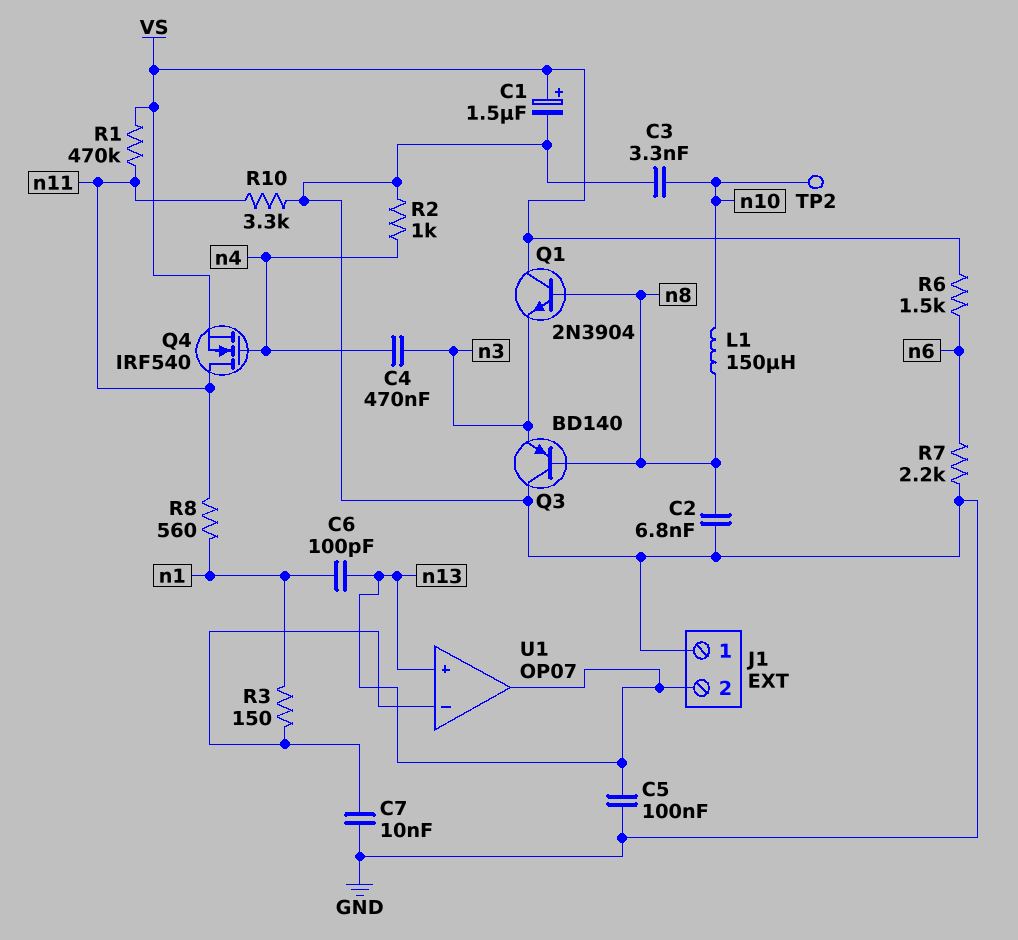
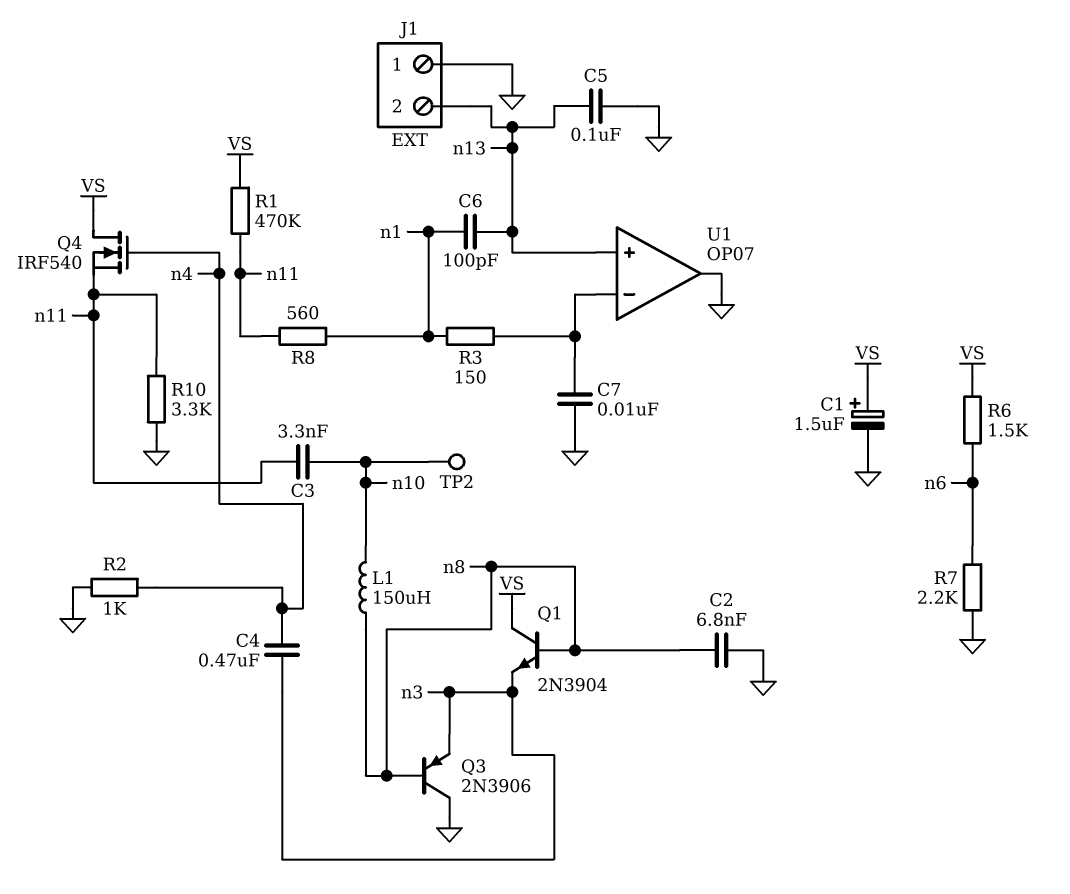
C3: 3.3nF (GND, n10) -> 3.3nF (n10, n11)
Q3: PNP BD140 (B n8, C GND, E n3) -> PNP 2N3906 (B n8, C GND, E n3)
Q4: NMOS IRF540 (G n4, D n11, S VS) -> NMOS IRF540 (G n4, D VS, S n11)
U1 pin out: n13 -> GND

